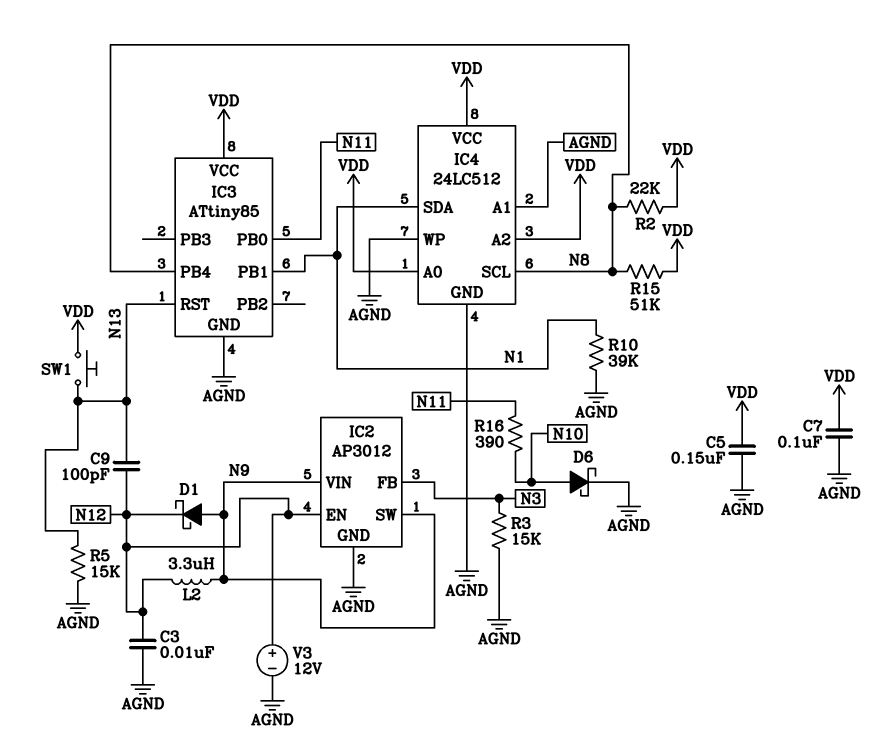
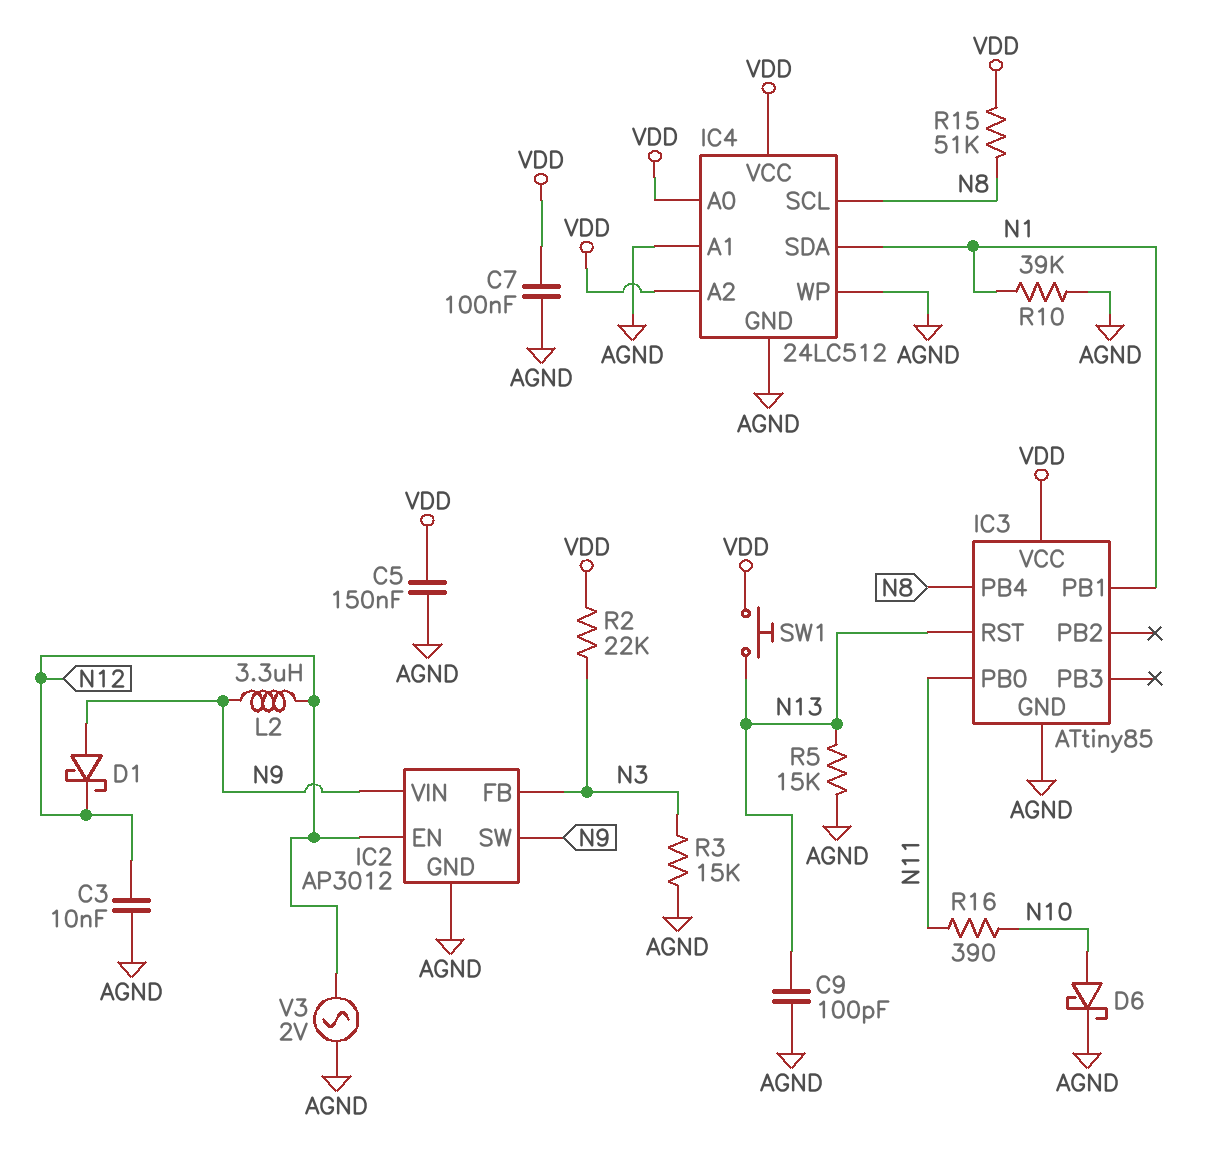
C9: 100pF (N12, N13) -> 100pF (AGND, N13)
R2: 22k (N8, VDD) -> 22k (N3, VDD)
V3: 12V (plus N12, minus AGND) -> AC 2V (AGND, N12)

